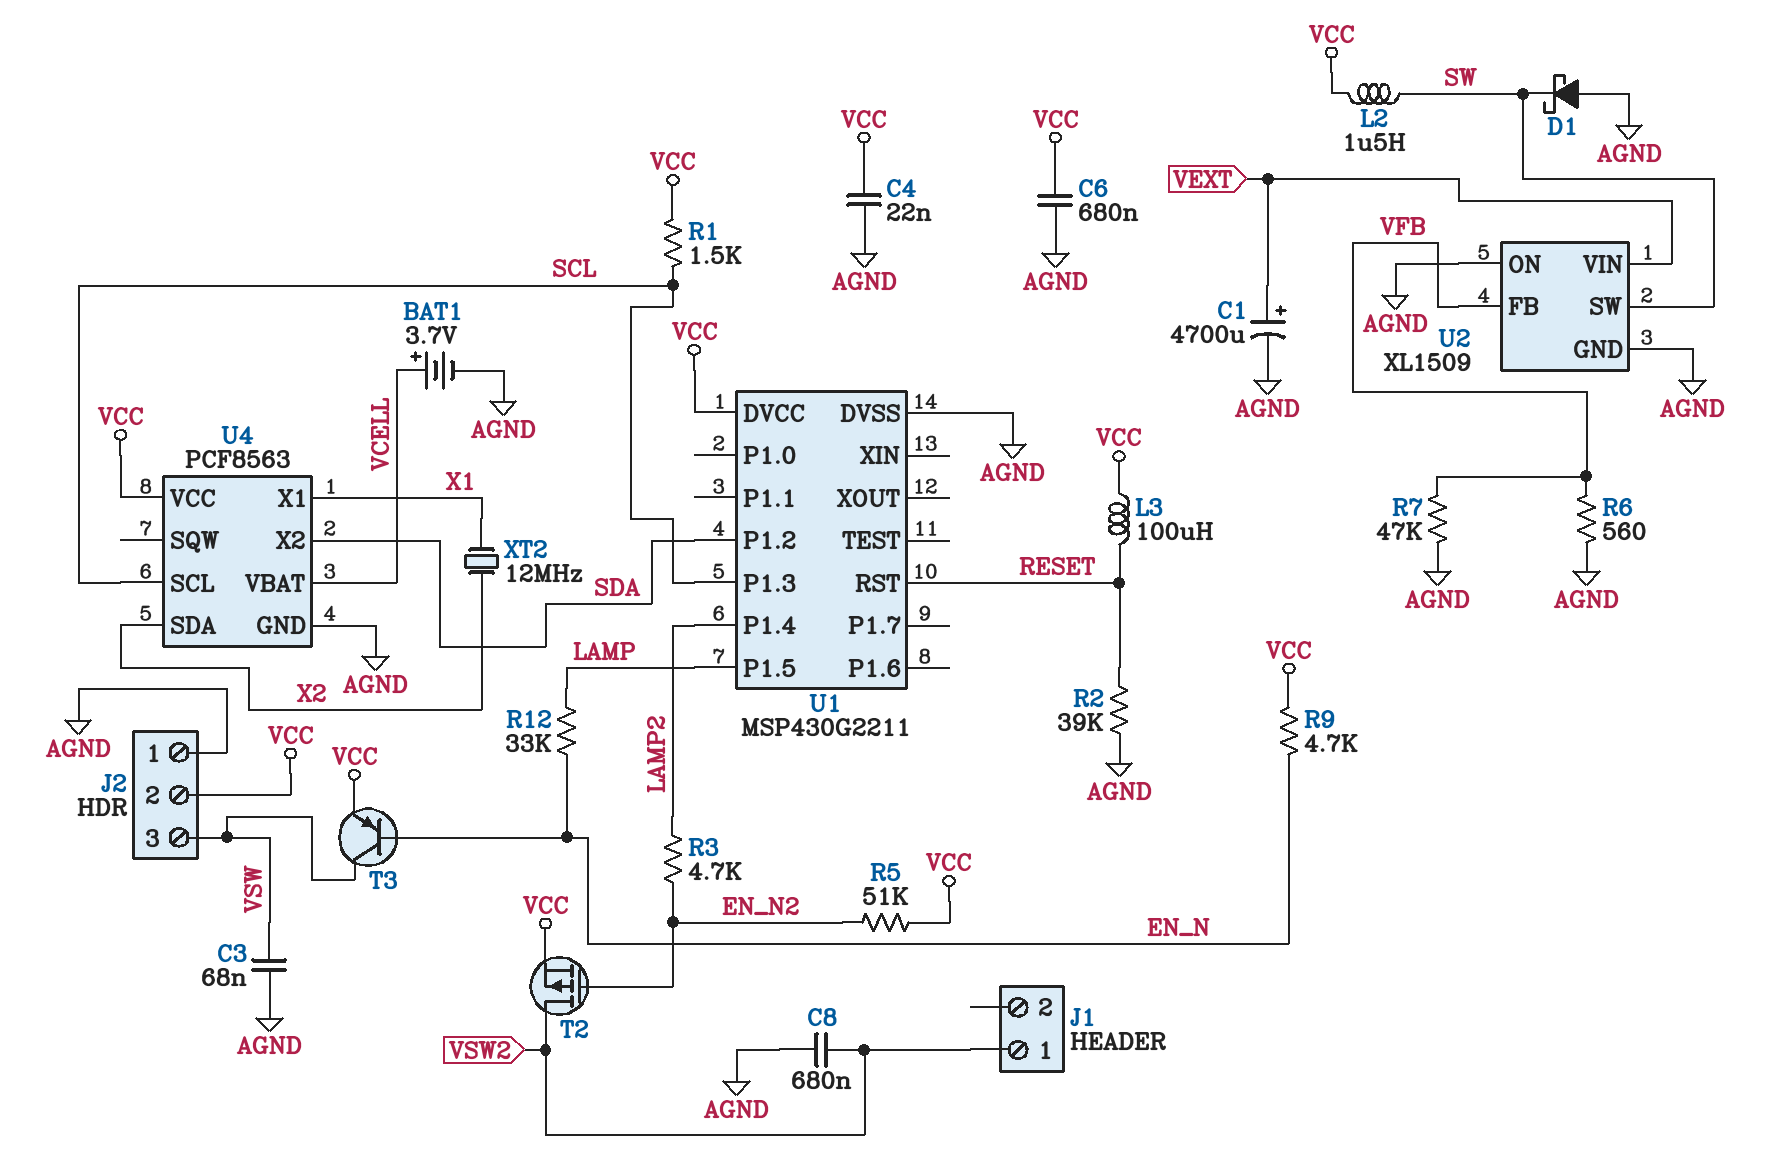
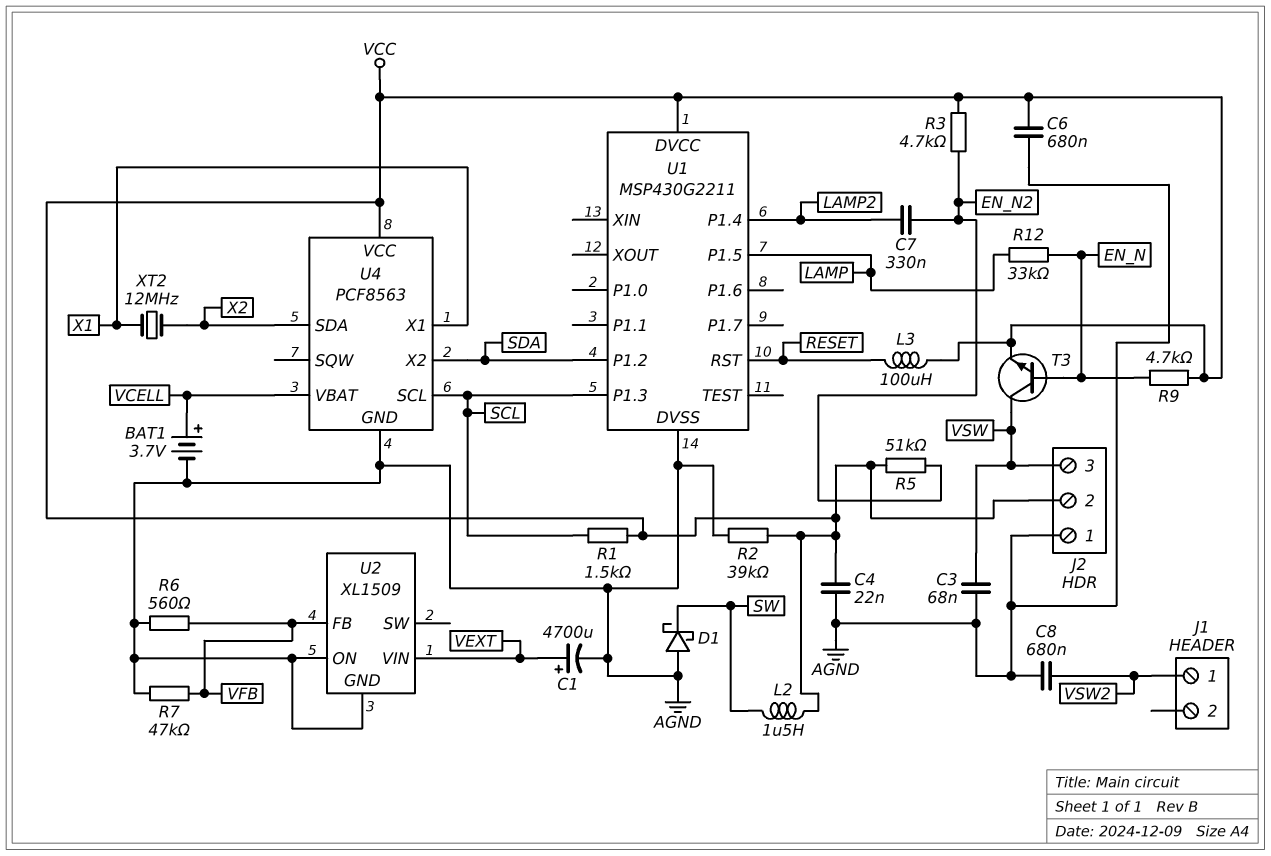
C7: none -> 330nF (EN_N2, LAMP2)
R2: 39k (AGND, RESET) -> 39k (AGND, VCC)
R3: 4.7k (EN_N2, LAMP2) -> 4.7k (EN_N2, VCC)
T2: PMOS (G EN_N2, D VSW2, S VCC) -> none
T3: PNP (B EN_N, C VSW, E VCC) -> NPN (B EN_N, C VSW, E VCC)
U2 pin SW: SW -> none

